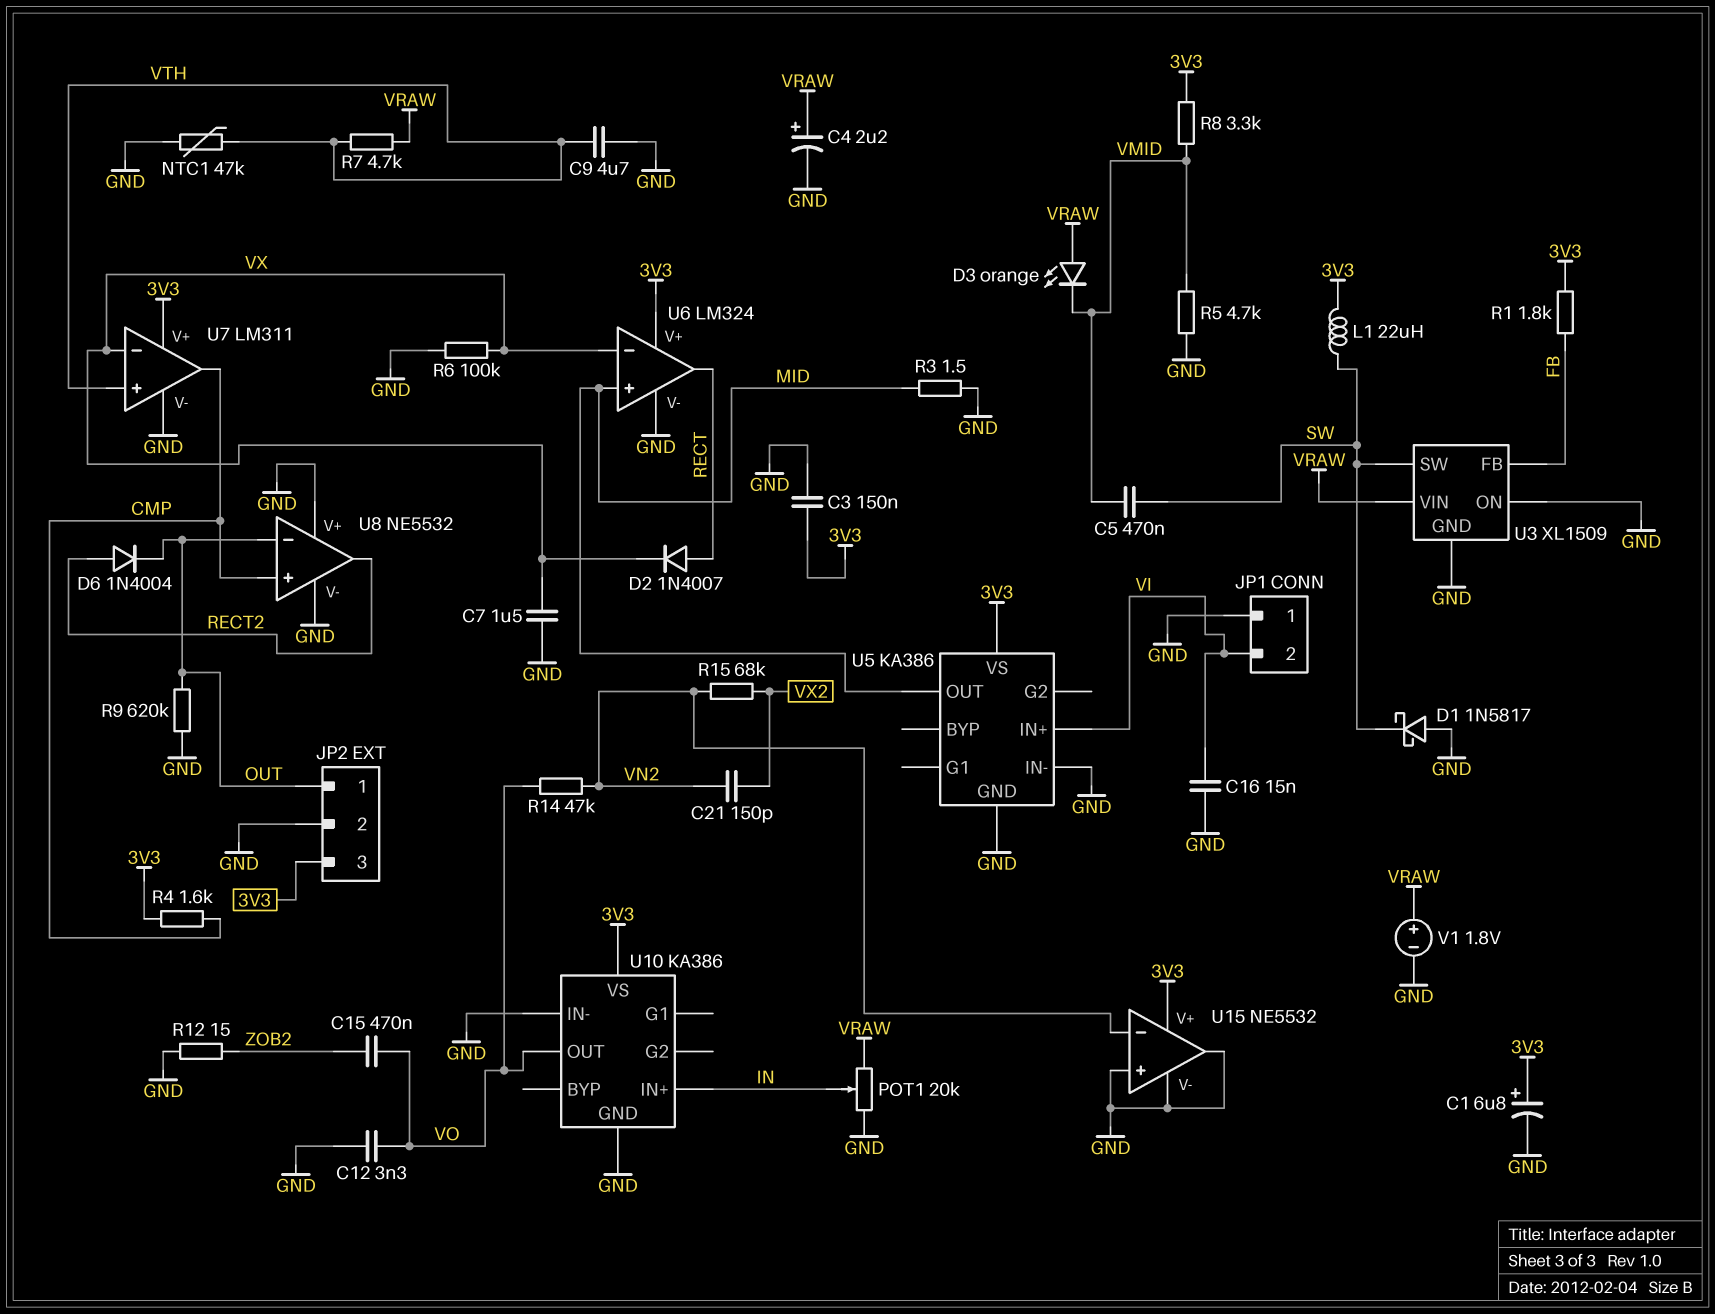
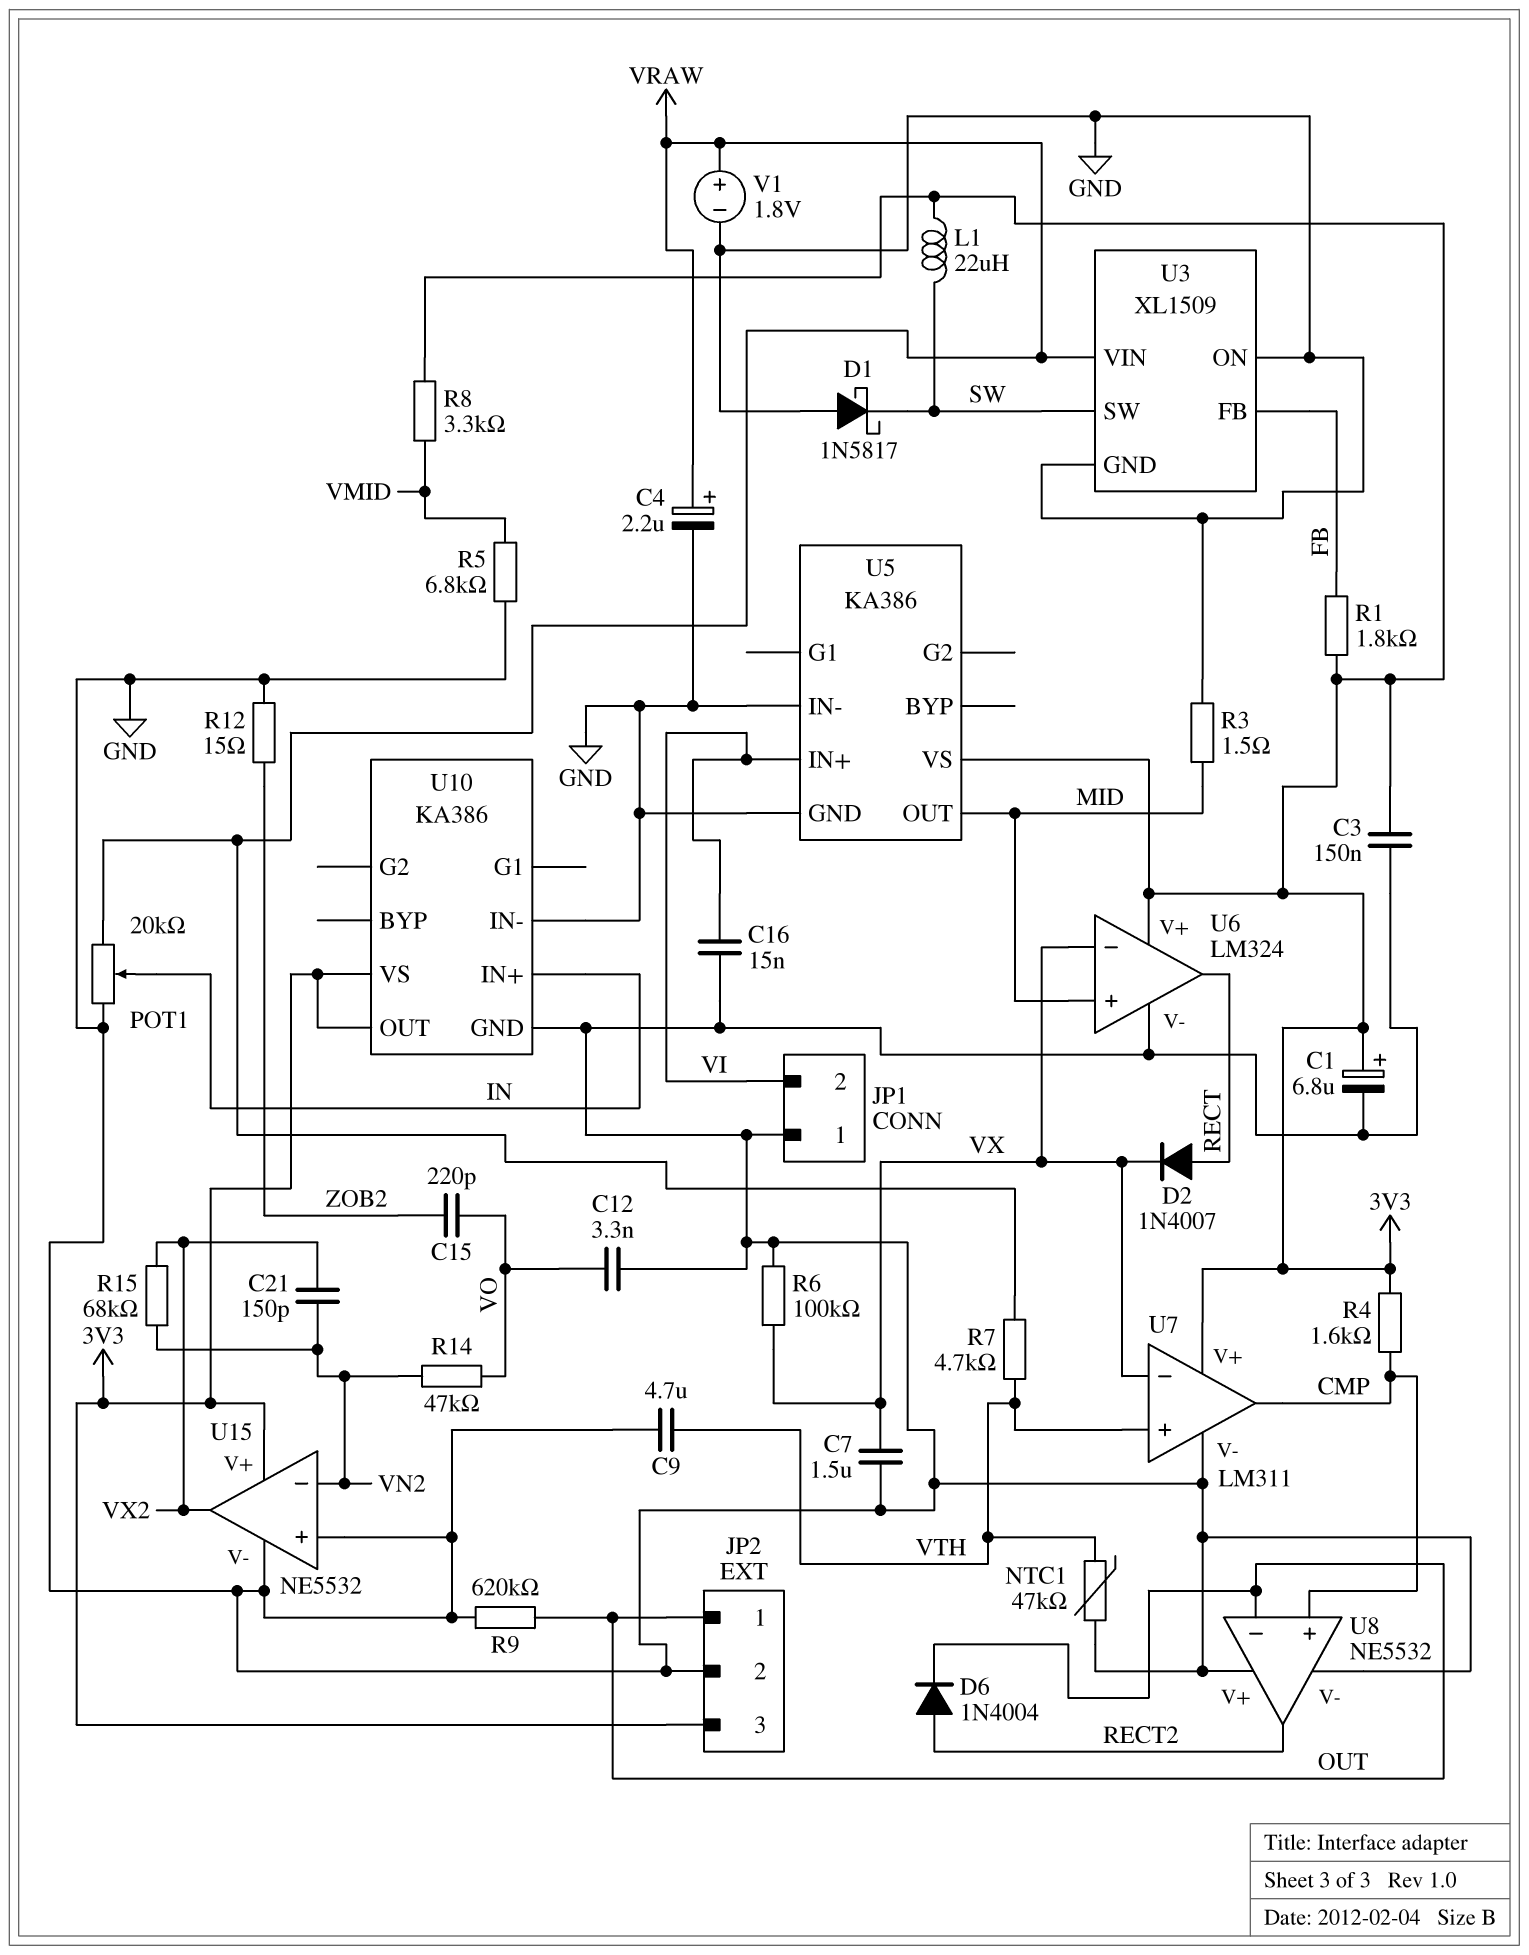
C5: 470nF (SW, VMID) -> none
C15: 470nF (VO, ZOB2) -> 220pF (VO, ZOB2)
D3: LED orange (A VRAW, K VMID) -> none
R5: 4.7k (GND, VMID) -> 6.8k (GND, VMID)
U10 pin OUT: VO -> 3V3
U15 pin out: GND -> VX2

